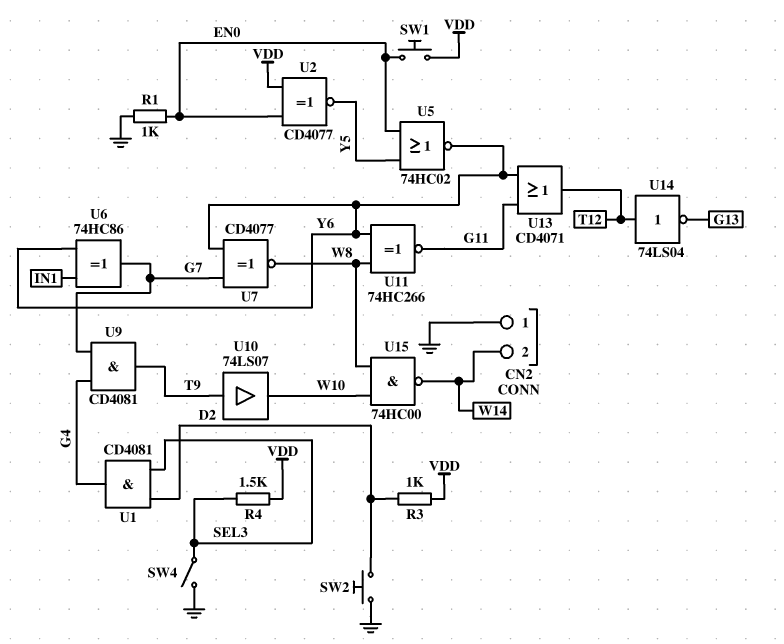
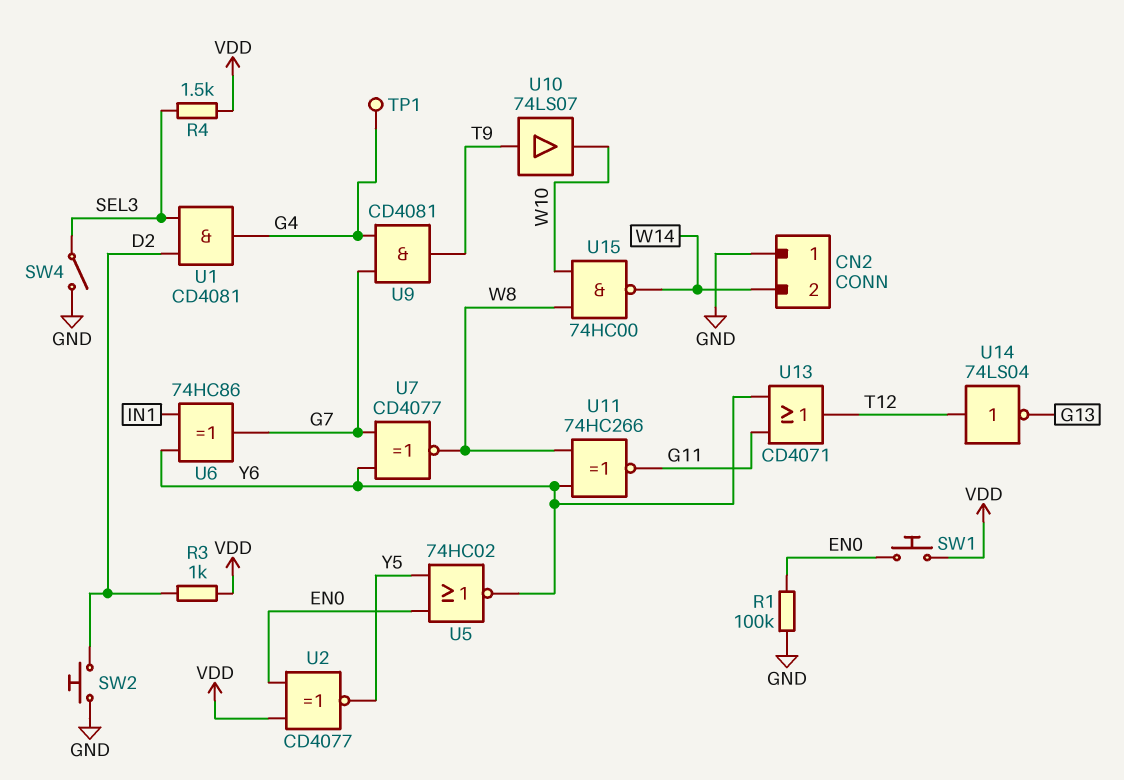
R1: 1k (EN0, GND) -> 100k (EN0, GND)
TP1: none -> test point (G4)

